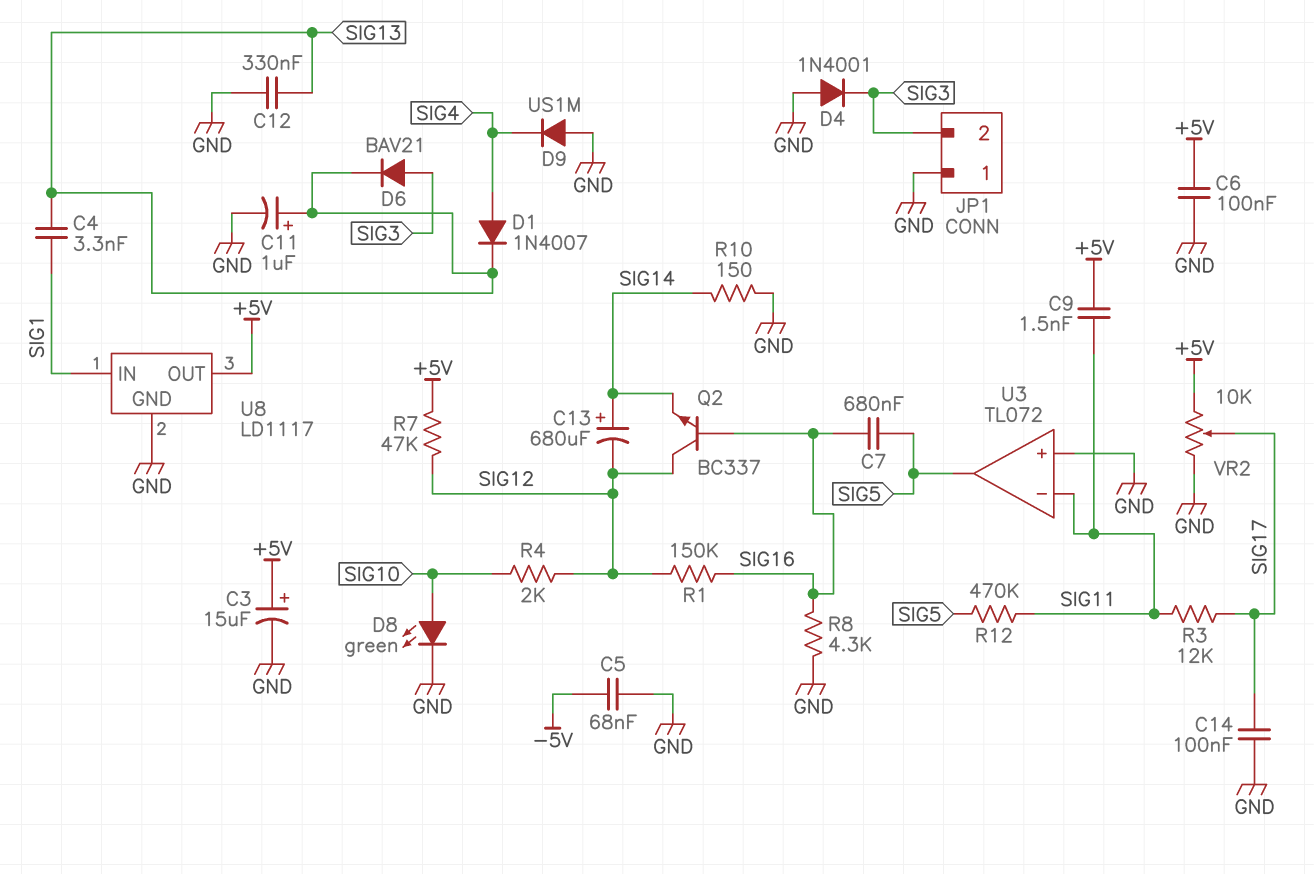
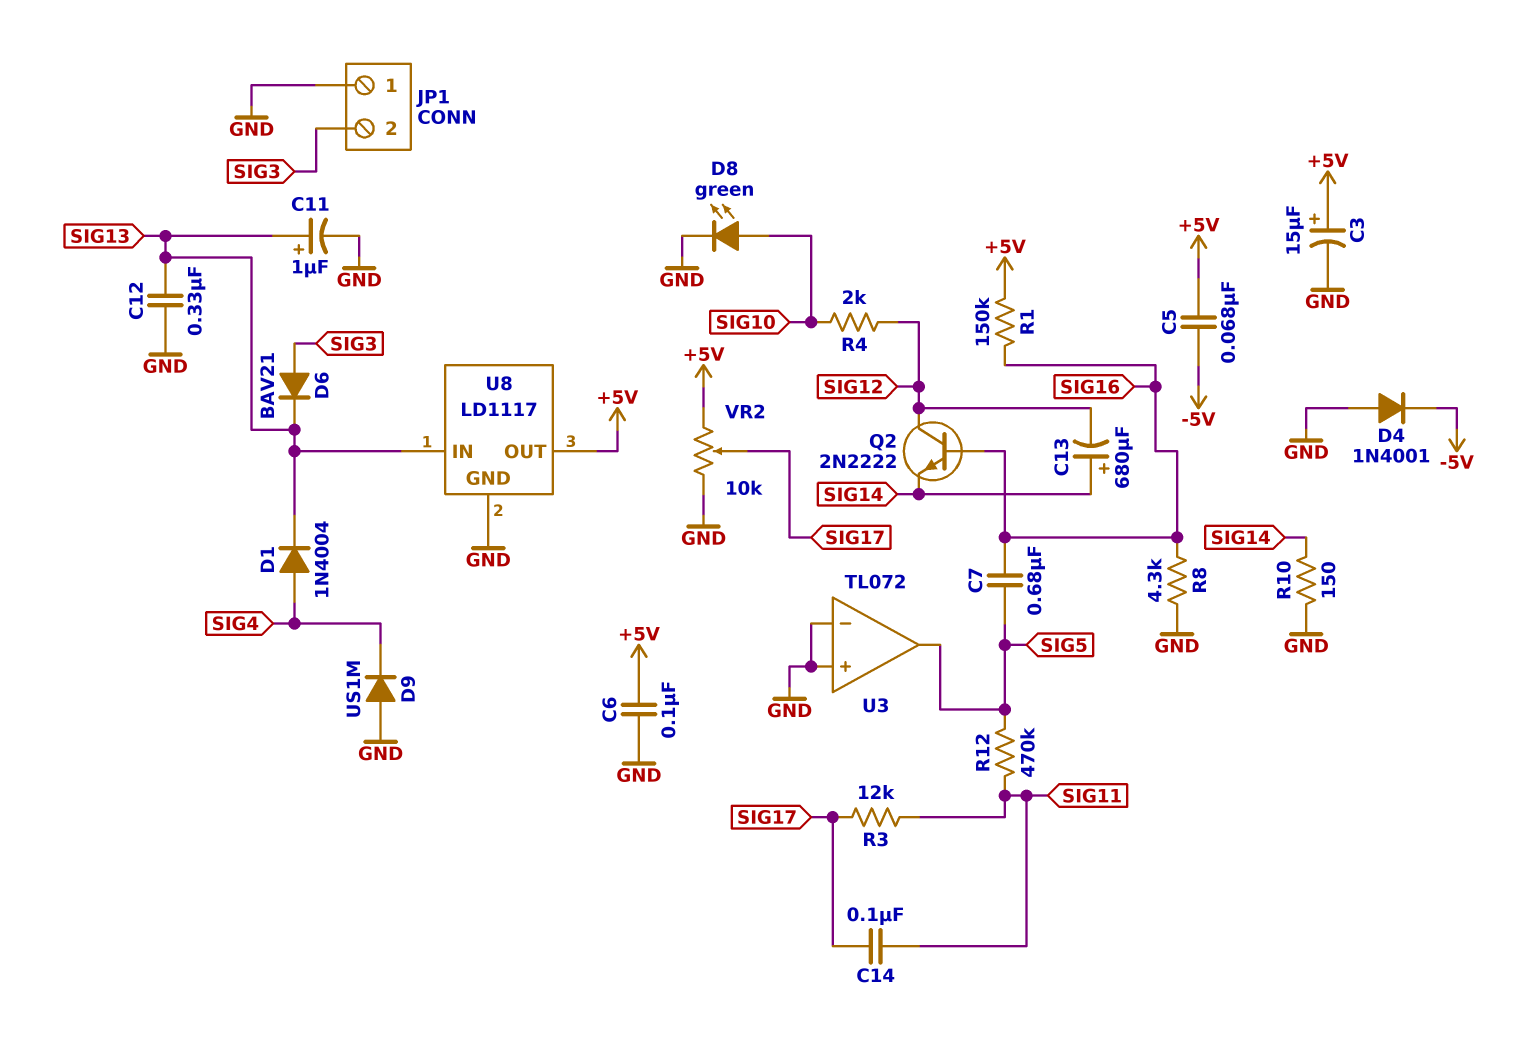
C4: 3.3nF (SIG1, SIG13) -> none
C5: 68nF (-5V, GND) -> 68nF (+5V, -5V)
C9: 1.5nF (+5V, SIG11) -> none
C14: 100nF (GND, SIG17) -> 100nF (SIG11, SIG17)
D1: diode 1N4007 (A SIG4, K SIG13) -> diode 1N4004 (A SIG4, K SIG13)
D4: diode 1N4001 (A GND, K SIG3) -> diode 1N4001 (A GND, K -5V)
Q2: NPN BC337 (B SIG16, C SIG12, E SIG14) -> NPN 2N2222 (B SIG16, C SIG12, E SIG14)
R1: 150k (SIG12, SIG16) -> 150k (+5V, SIG16)
R7: 47k (+5V, SIG12) -> none
U3 pin in-: SIG11 -> GND
U8 pin IN: SIG1 -> SIG13

